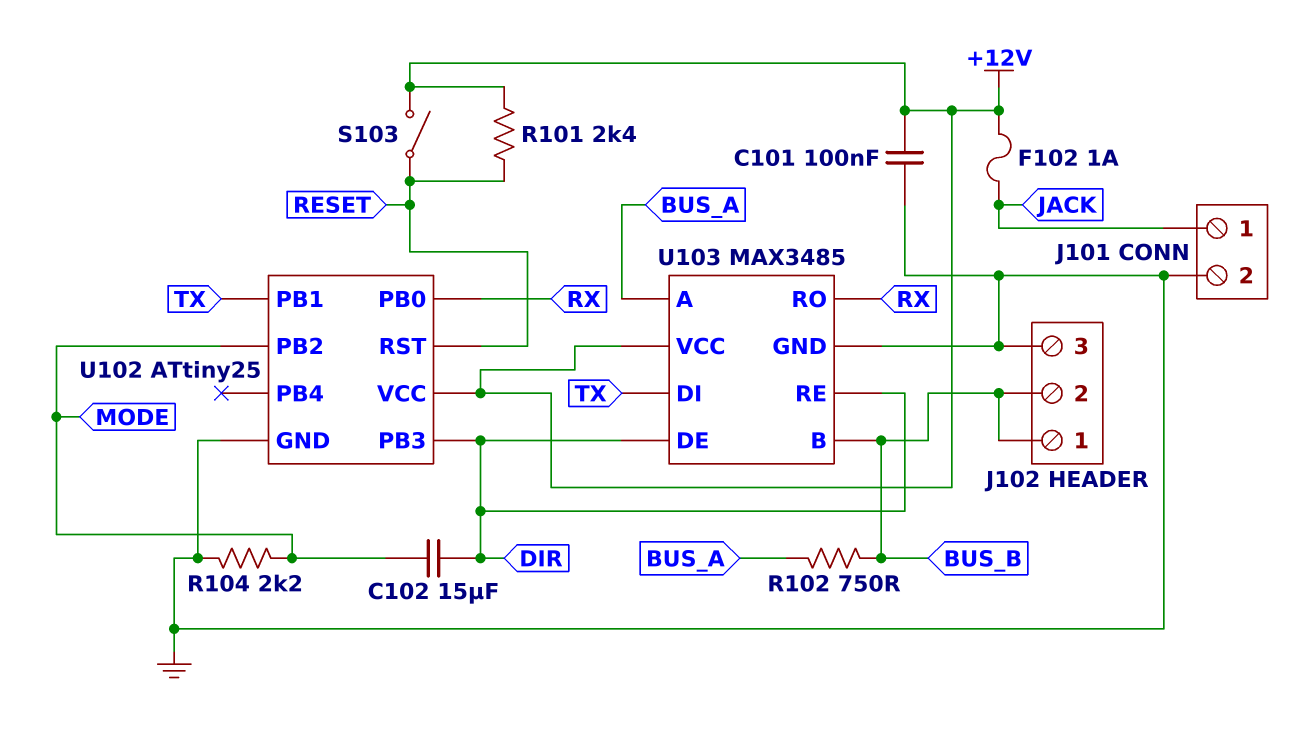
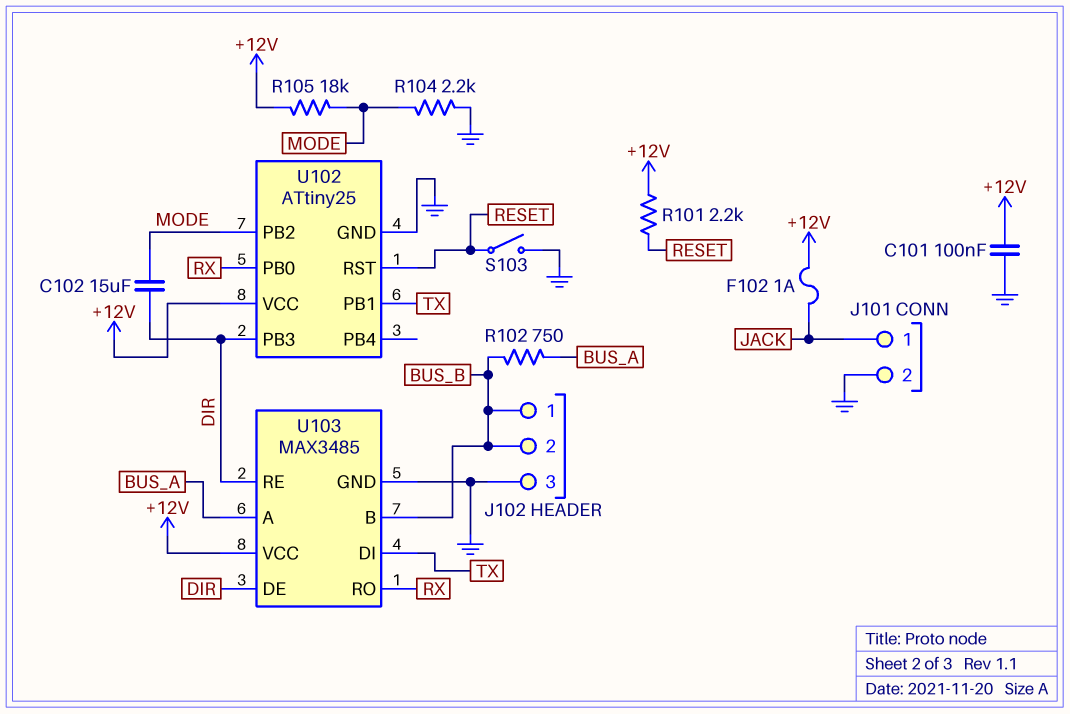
R101: 2.4k (+12V, RESET) -> 2.2k (+12V, RESET)
R105: none -> 18k (+12V, MODE)
S103: switch (+12V, RESET) -> switch (GND, RESET)

